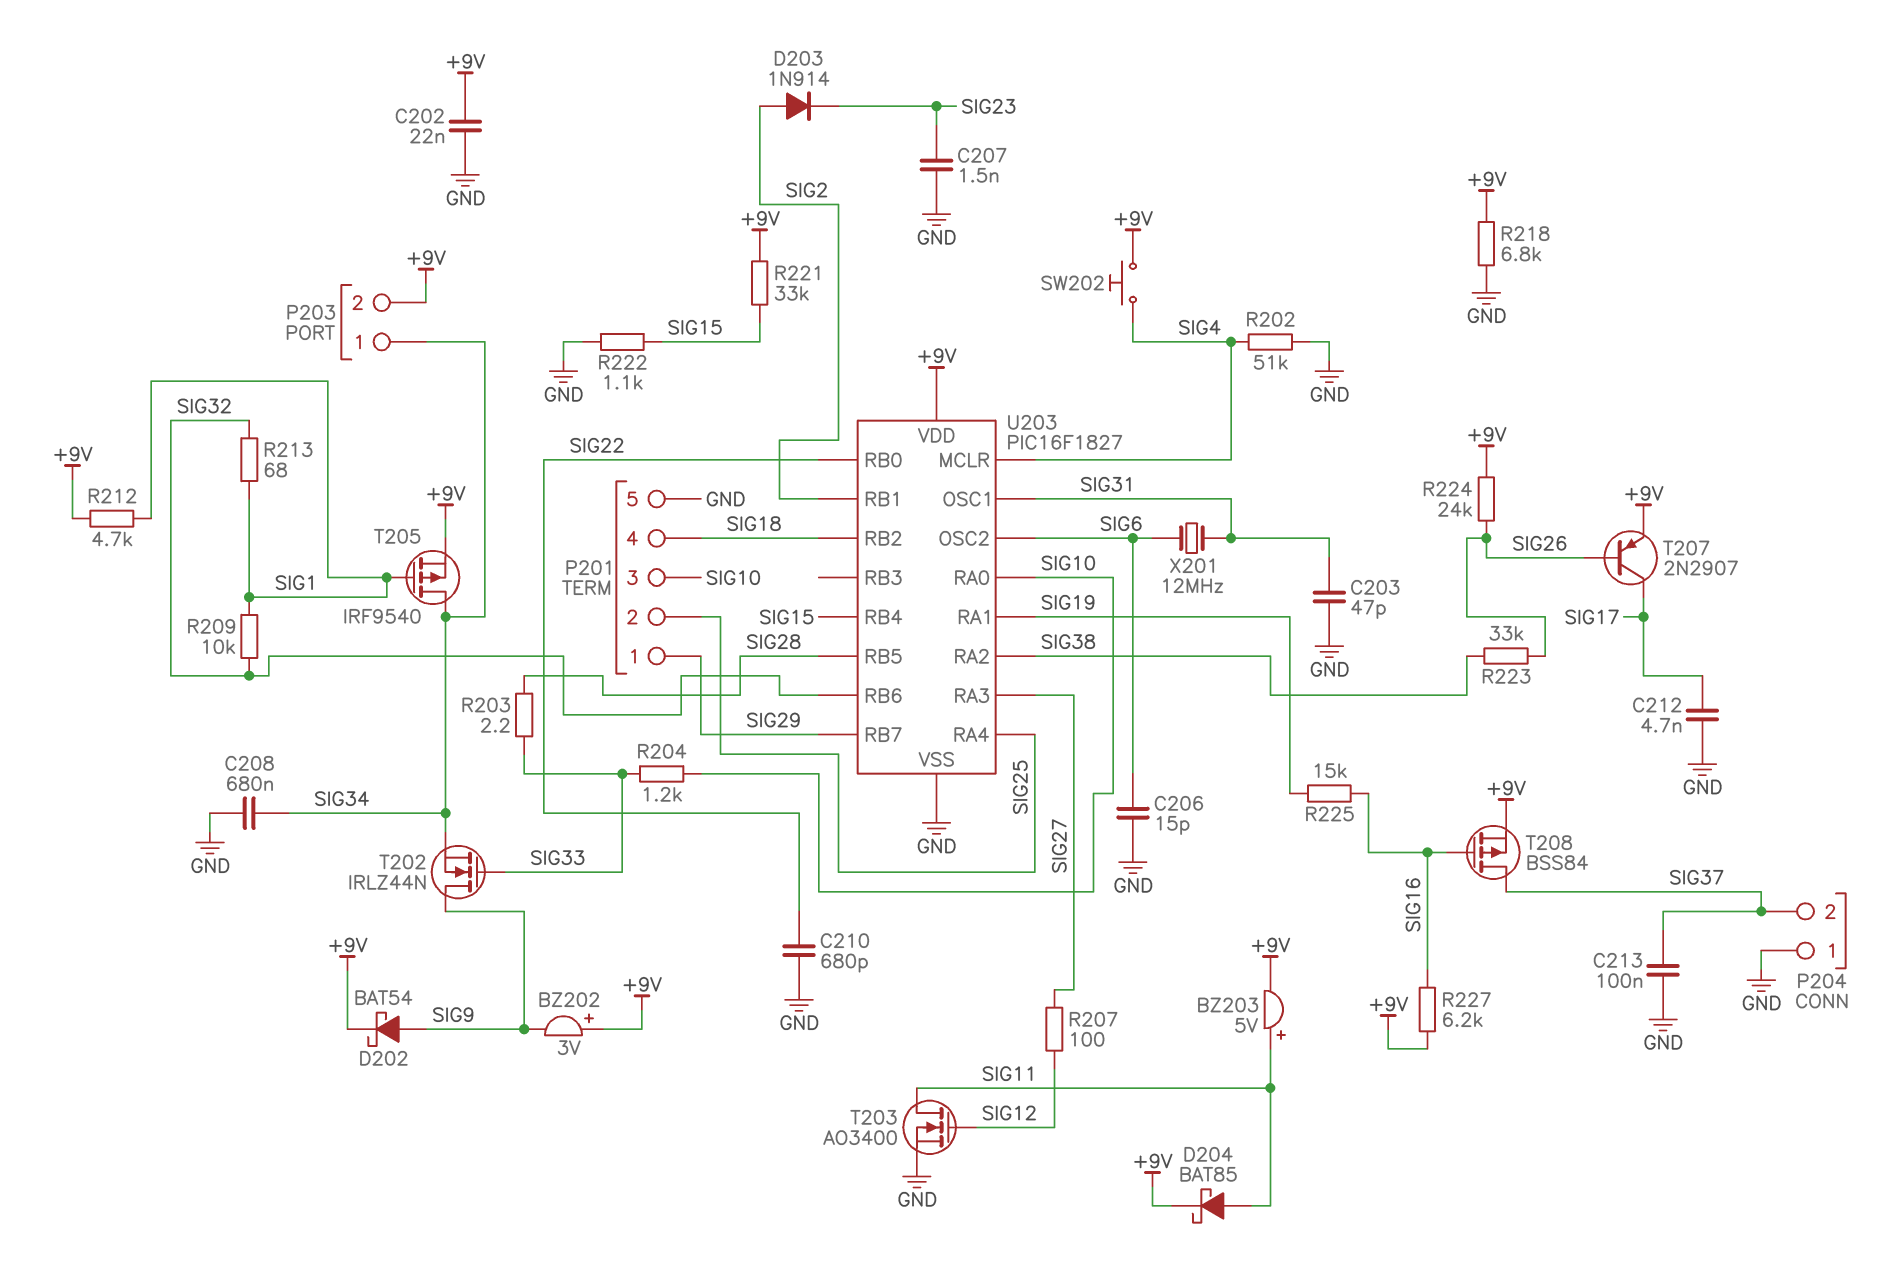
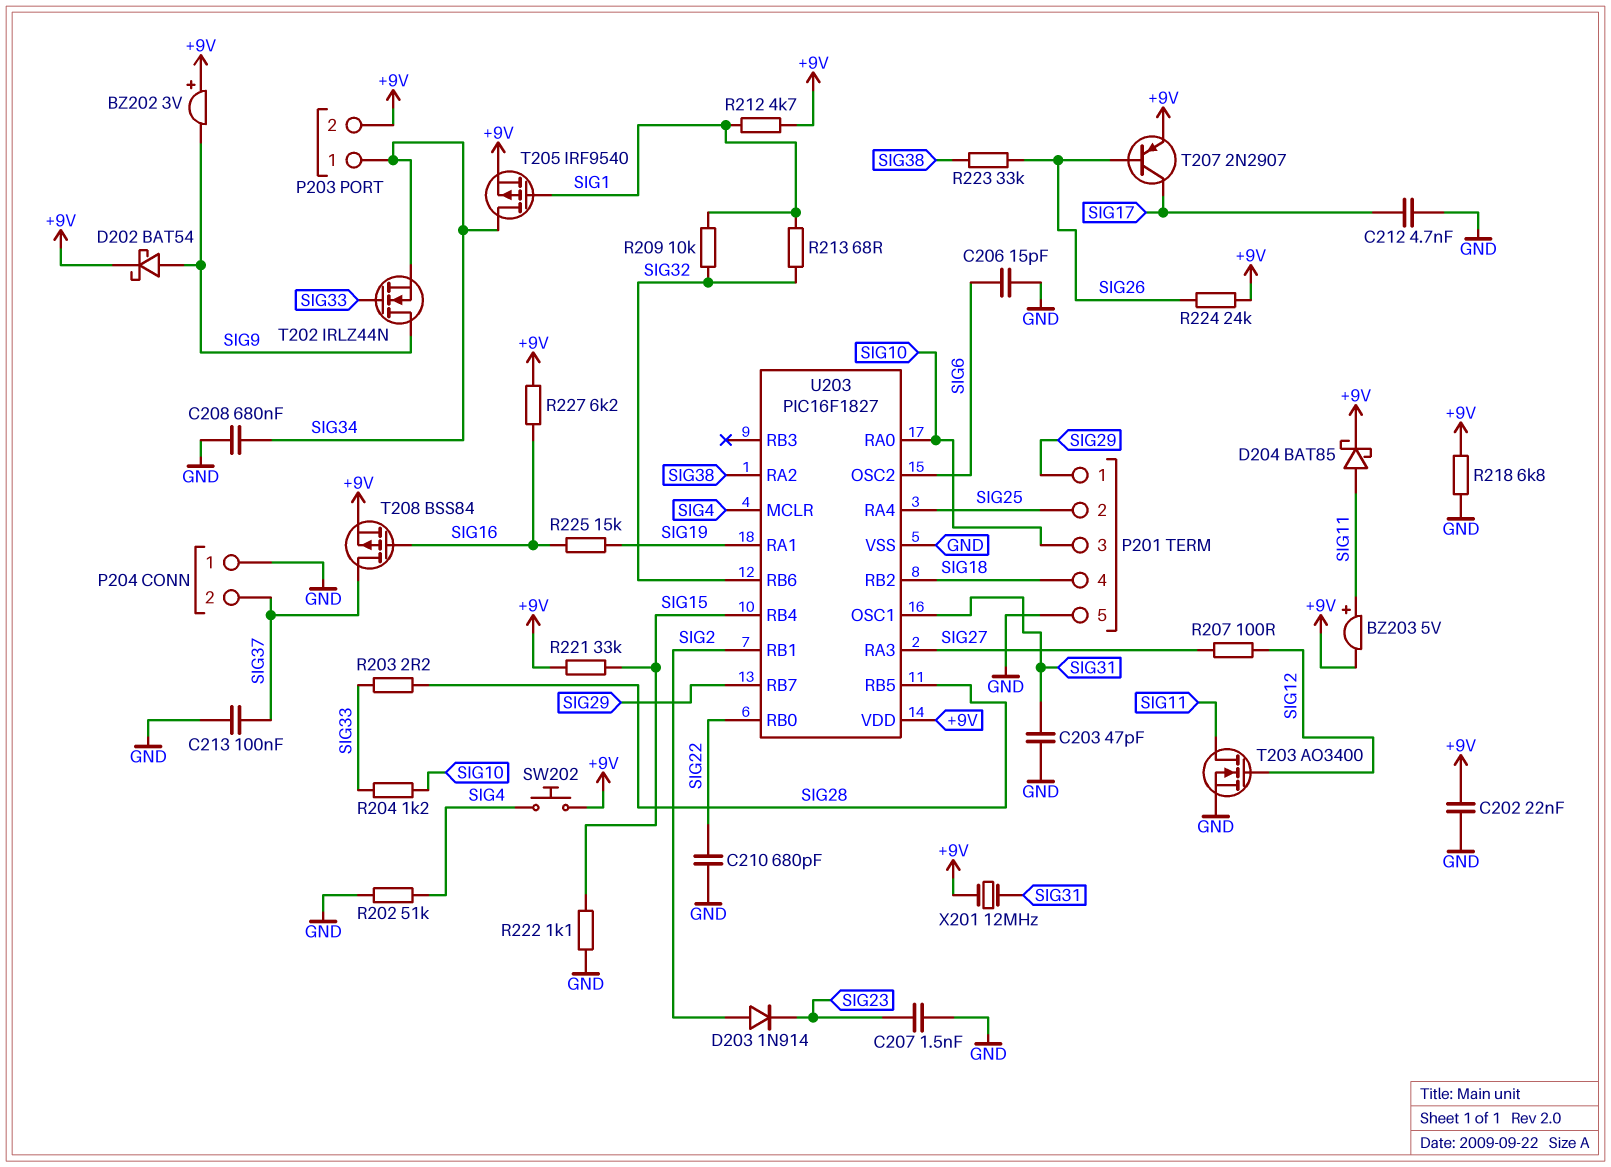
X201: 12MHz (SIG6, SIG31) -> 12MHz (+9V, SIG31)

